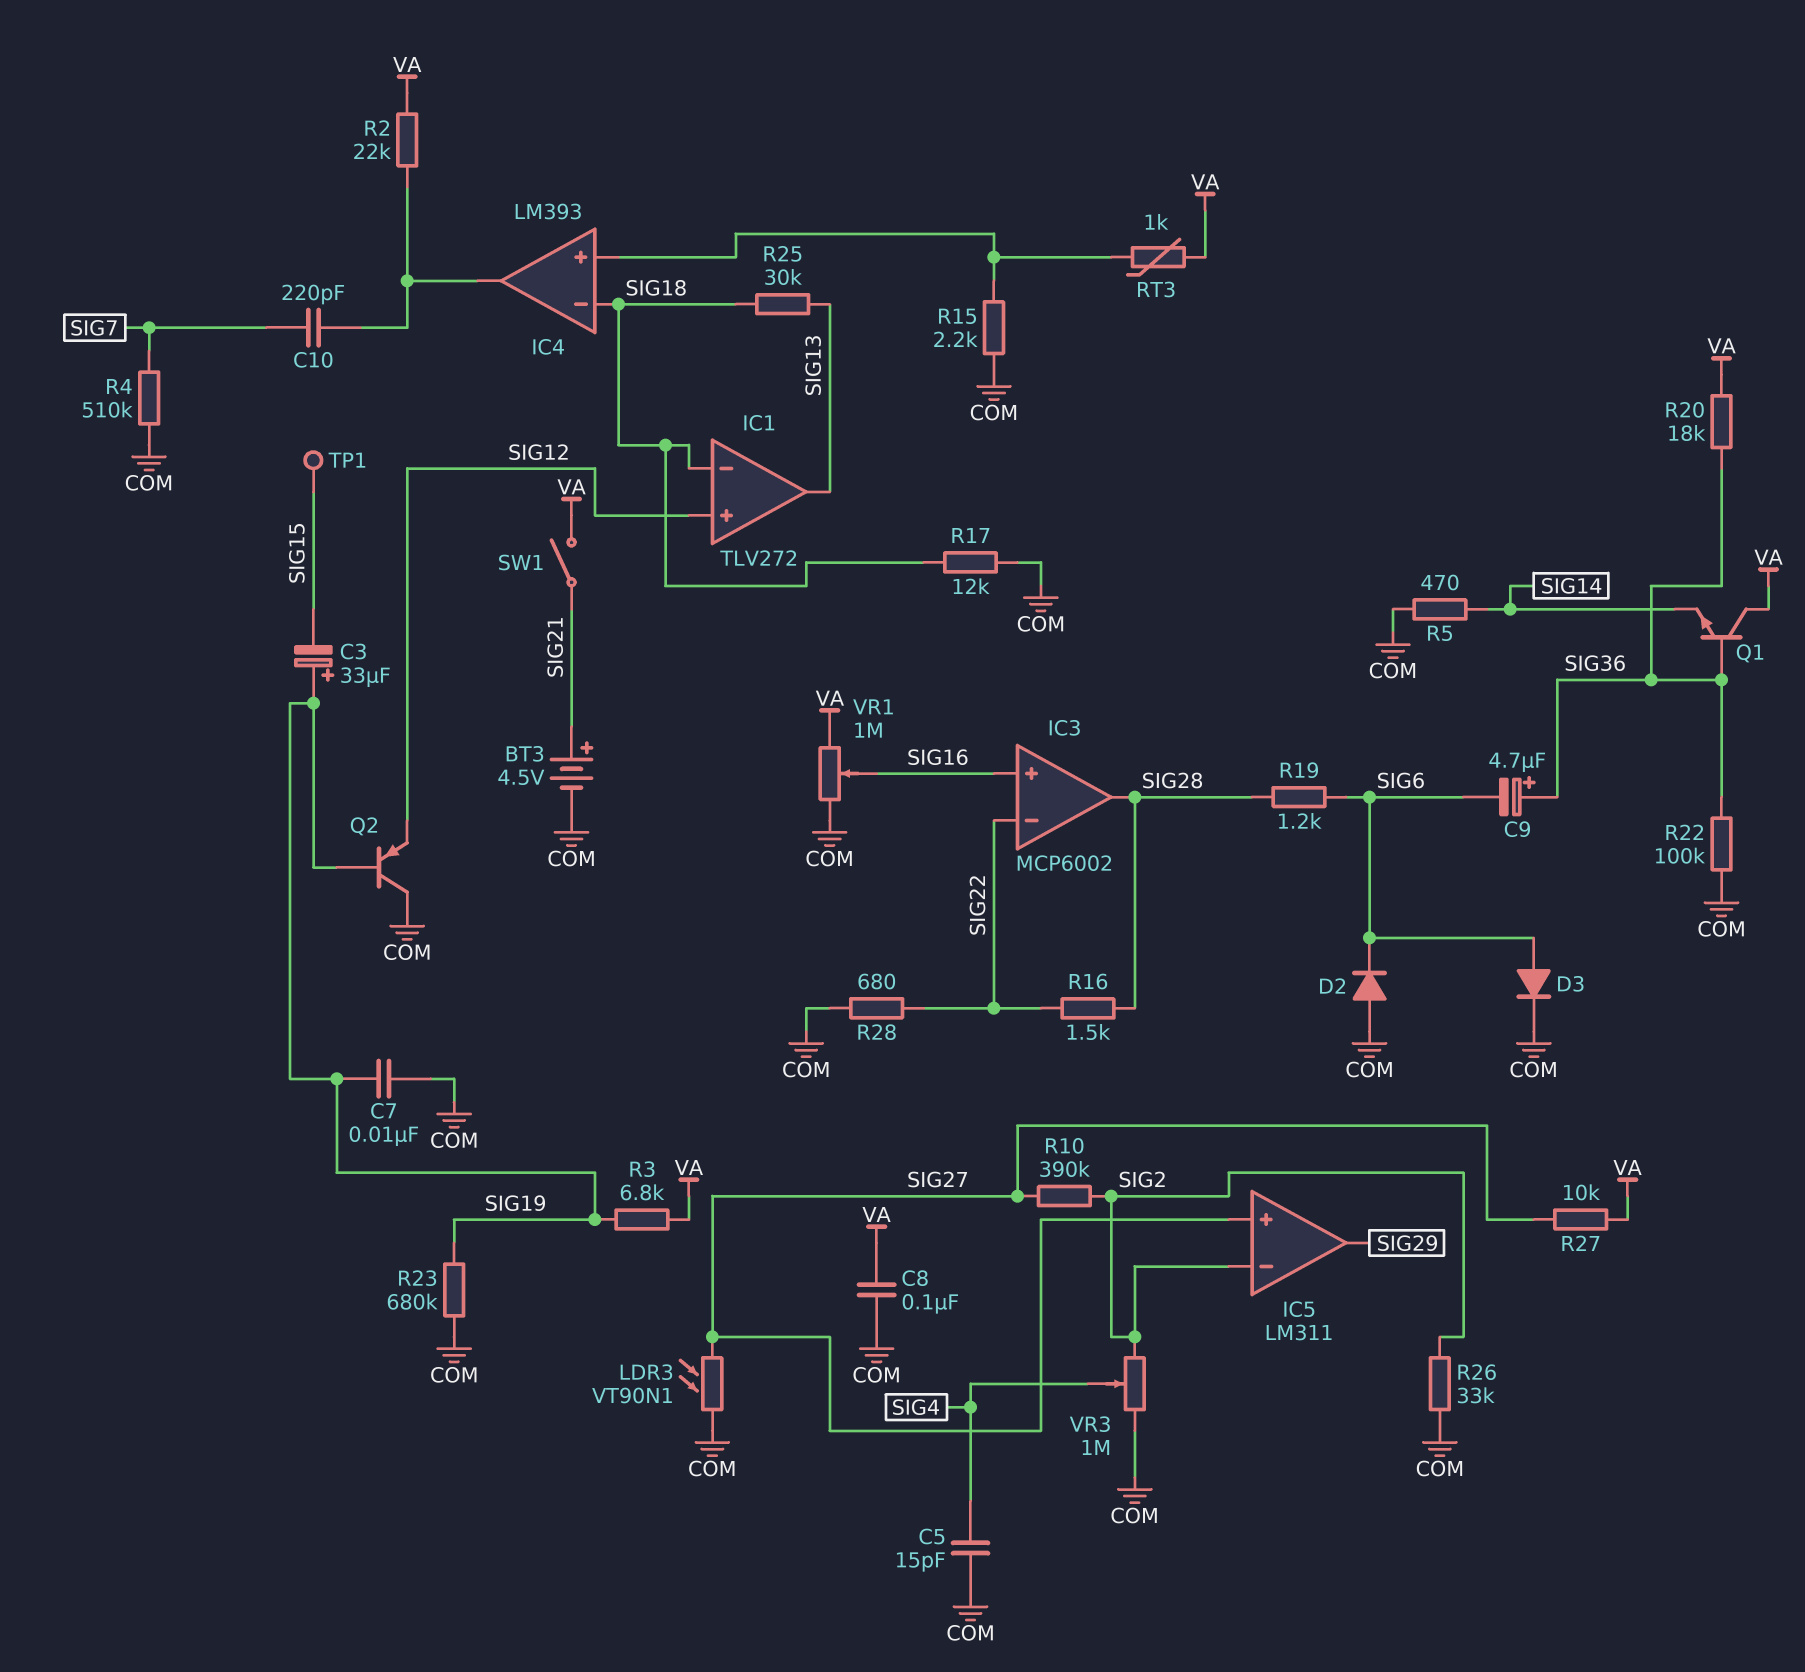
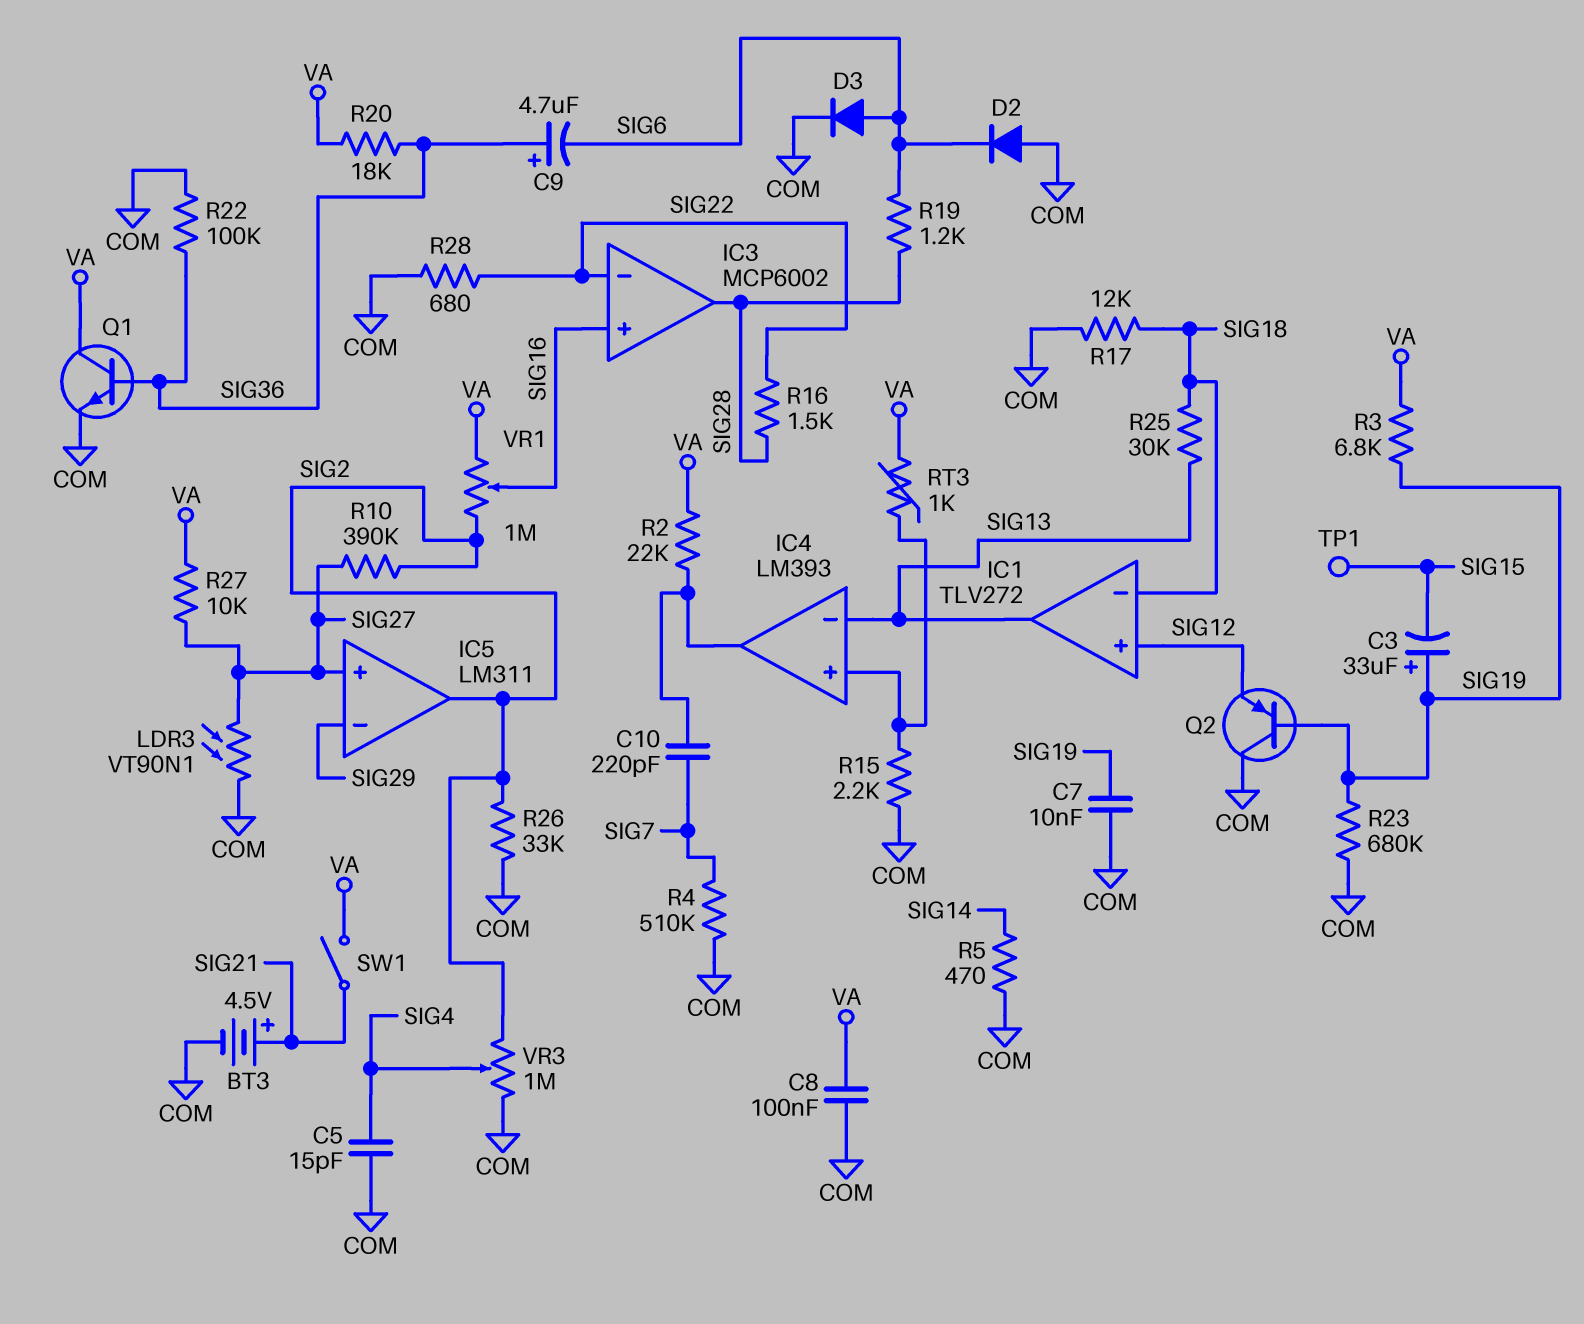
IC4 pin in-: SIG18 -> SIG13
IC5 pin in-: SIG2 -> SIG29
IC5 pin out: SIG29 -> SIG2
Q1: NPN (B SIG36, C VA, E SIG14) -> NPN (B SIG36, C VA, E COM)
VR1: 1M (COM, VA, wiper SIG16) -> 1M (SIG2, VA, wiper SIG16)

